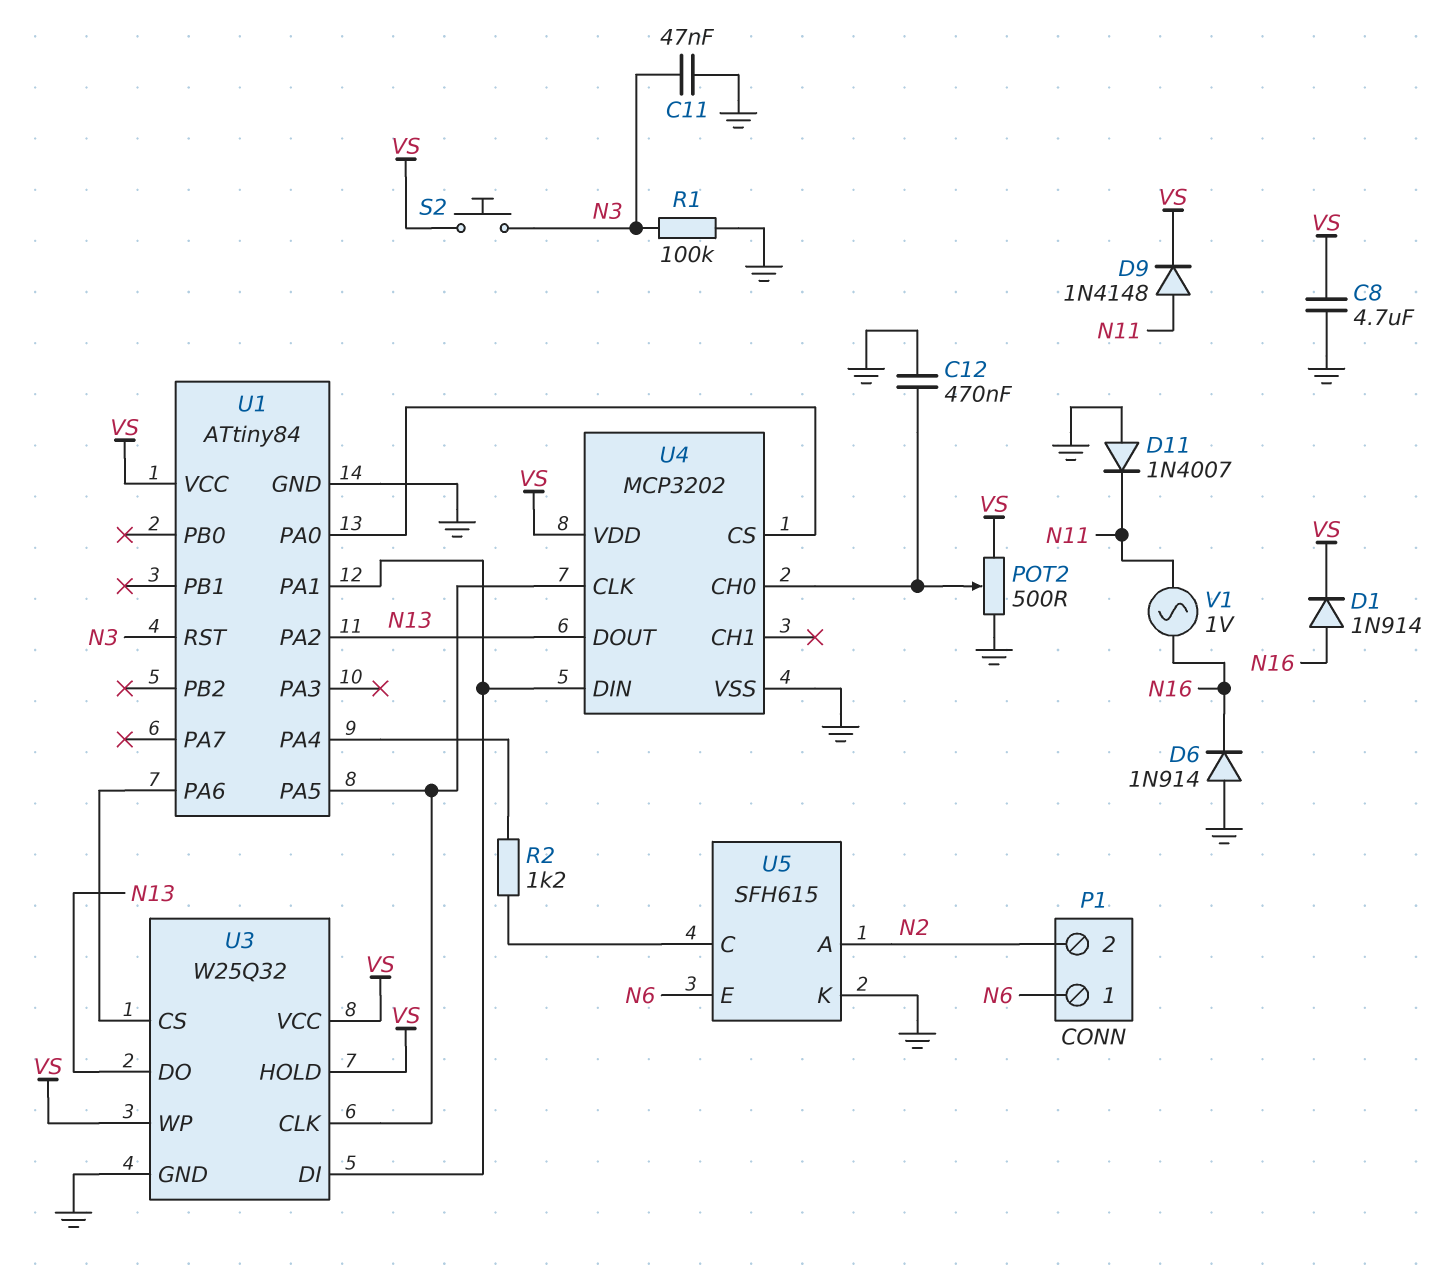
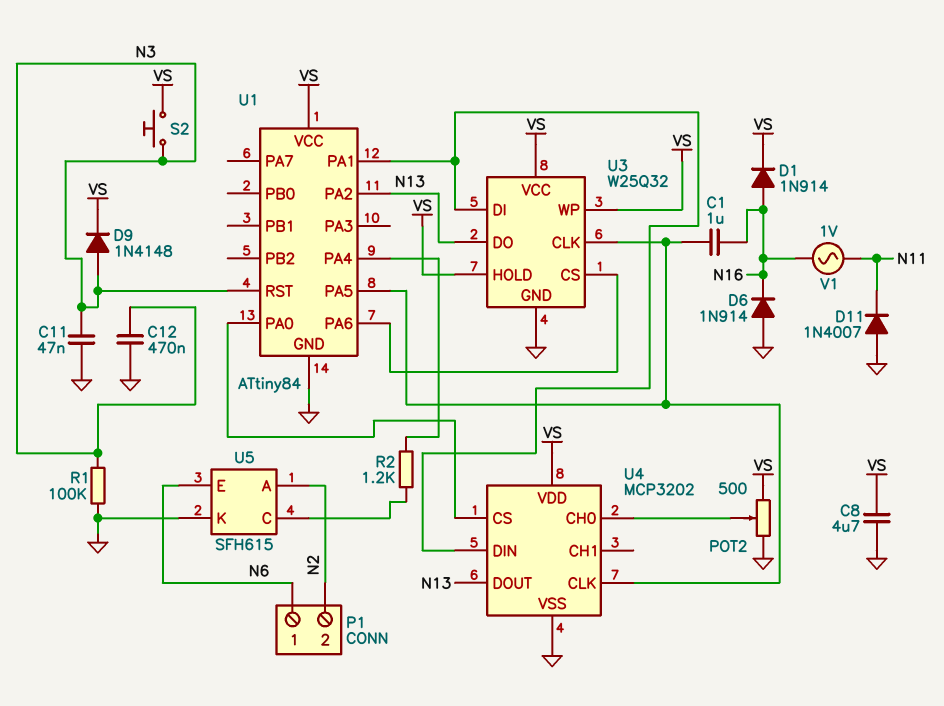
C1: none -> 1uF (N16, U1/PA5)
C12: 470nF (GND, U4/CH0) -> 470nF (GND, N3)
D9: diode 1N4148 (A N11, K VS) -> diode 1N4148 (A N3, K VS)

